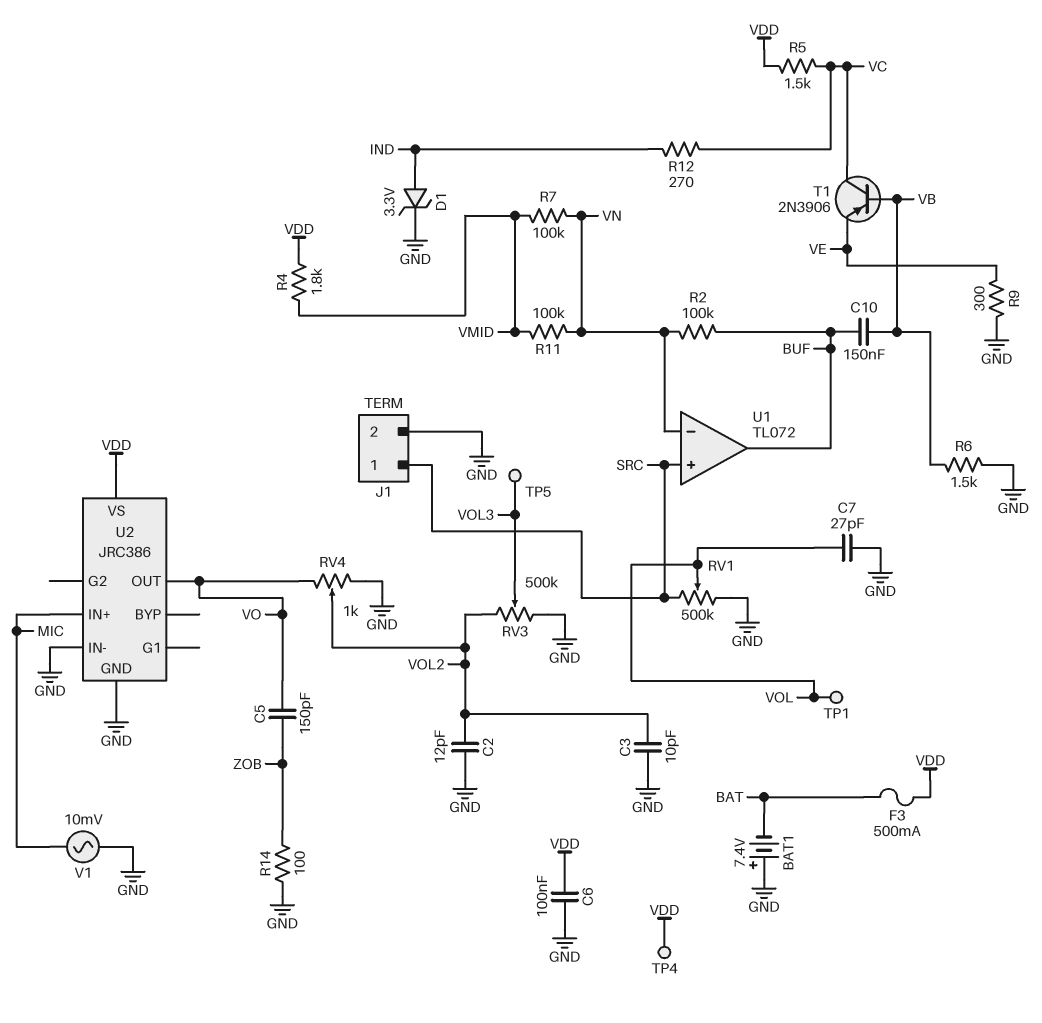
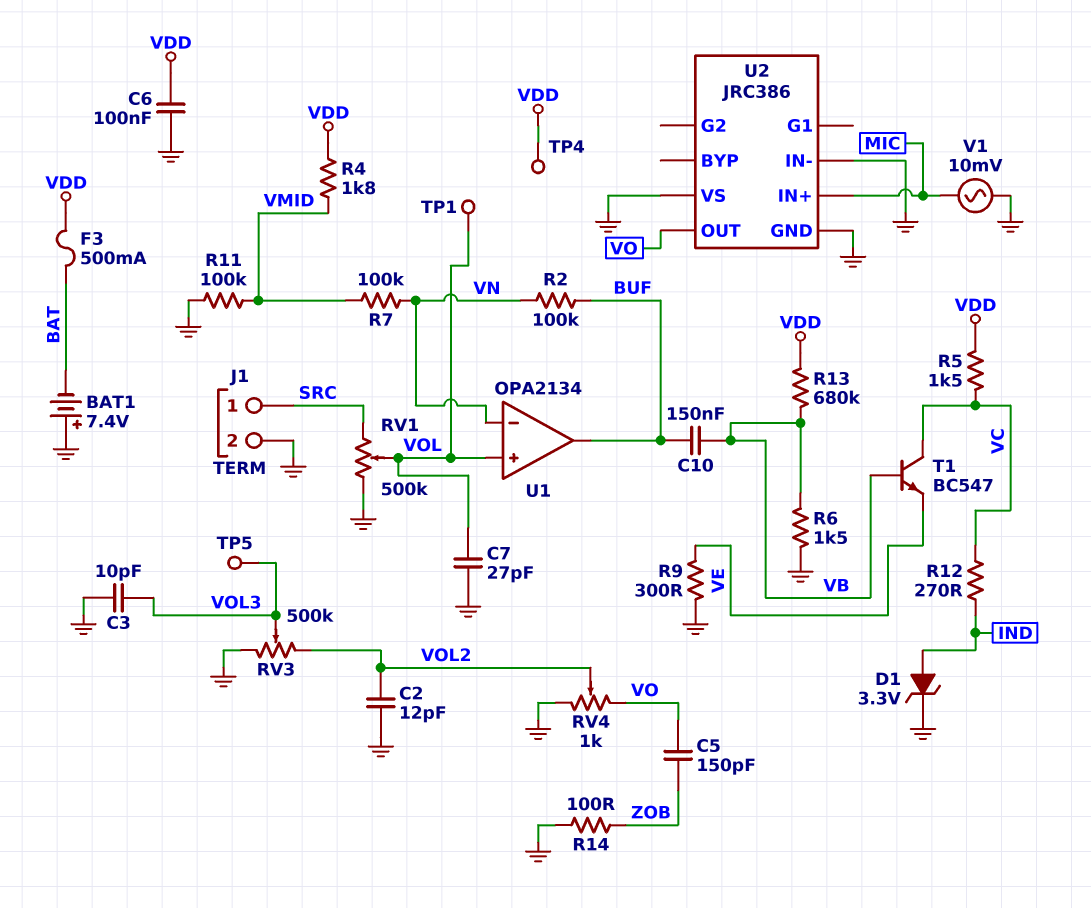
C3: 10pF (GND, VOL2) -> 10pF (GND, VOL3)
R11: 100k (VMID, VN) -> 100k (GND, VMID)
R13: none -> 680k (VB, VDD)
T1: PNP 2N3906 (B VB, C VC, E VE) -> NPN BC547 (B VB, C VC, E VE)
U1: TL072 -> OPA2134
U1 pin in+: SRC -> VOL
U2 pin VS: VDD -> GND

